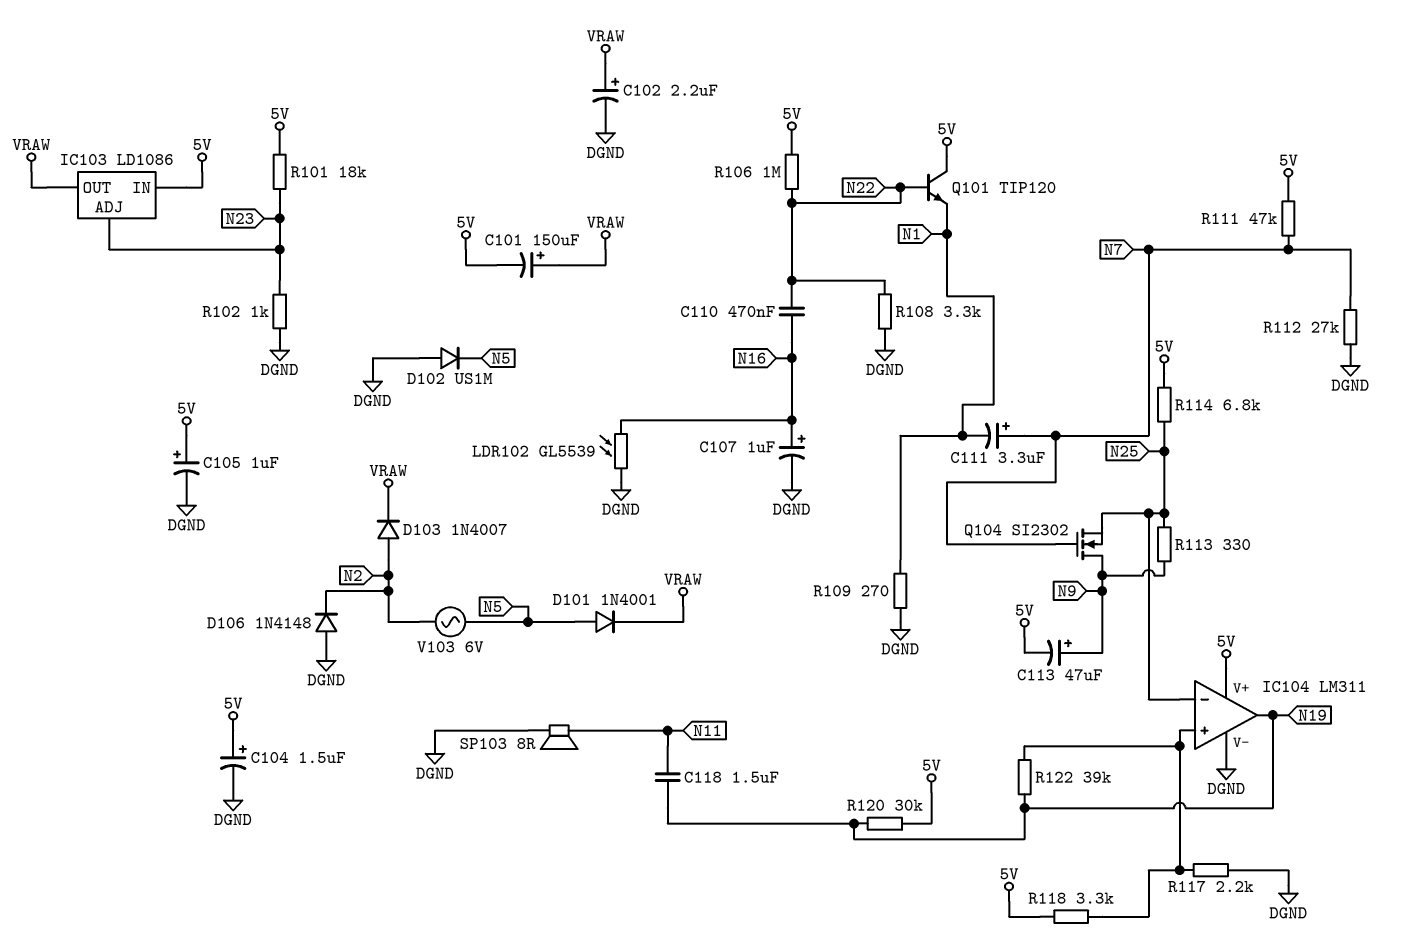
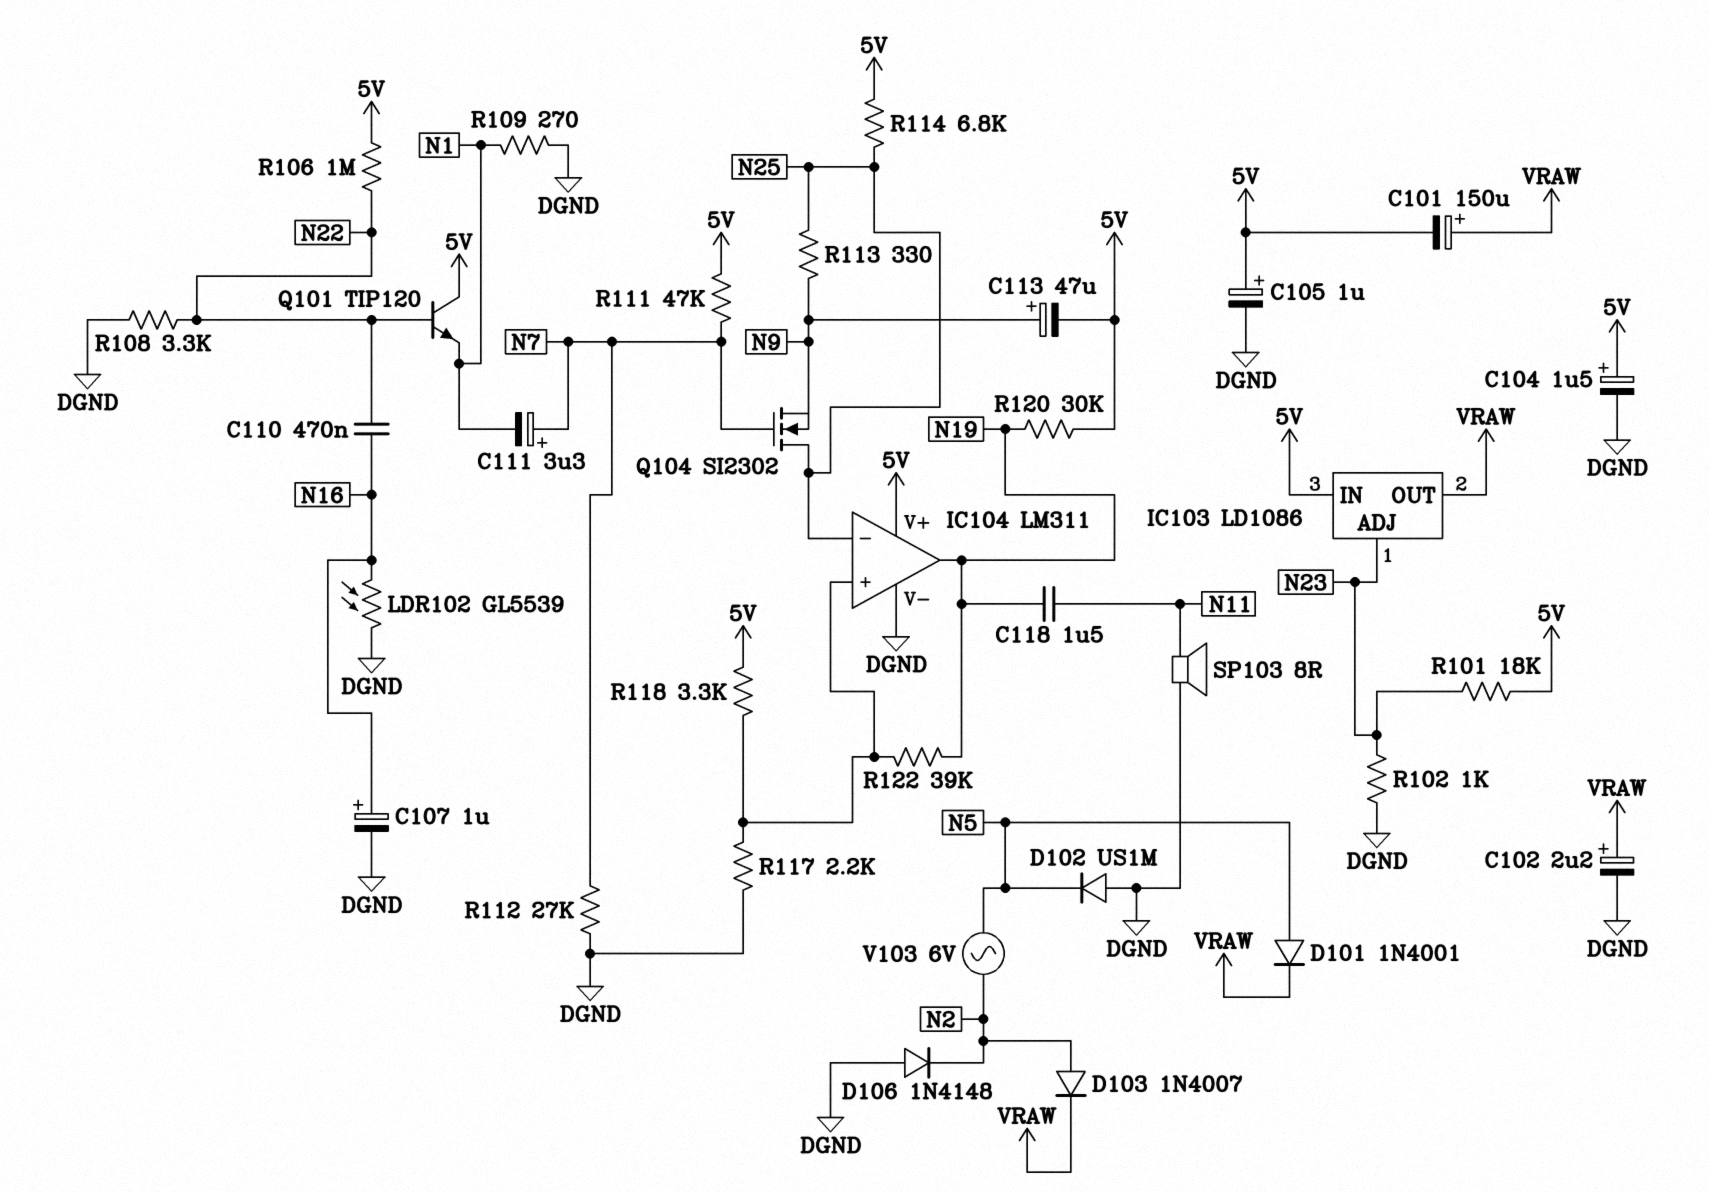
Q104: NMOS SI2302 (G N7, D N9, S N25) -> NMOS SI2302 (G N7, D N25, S N9)

